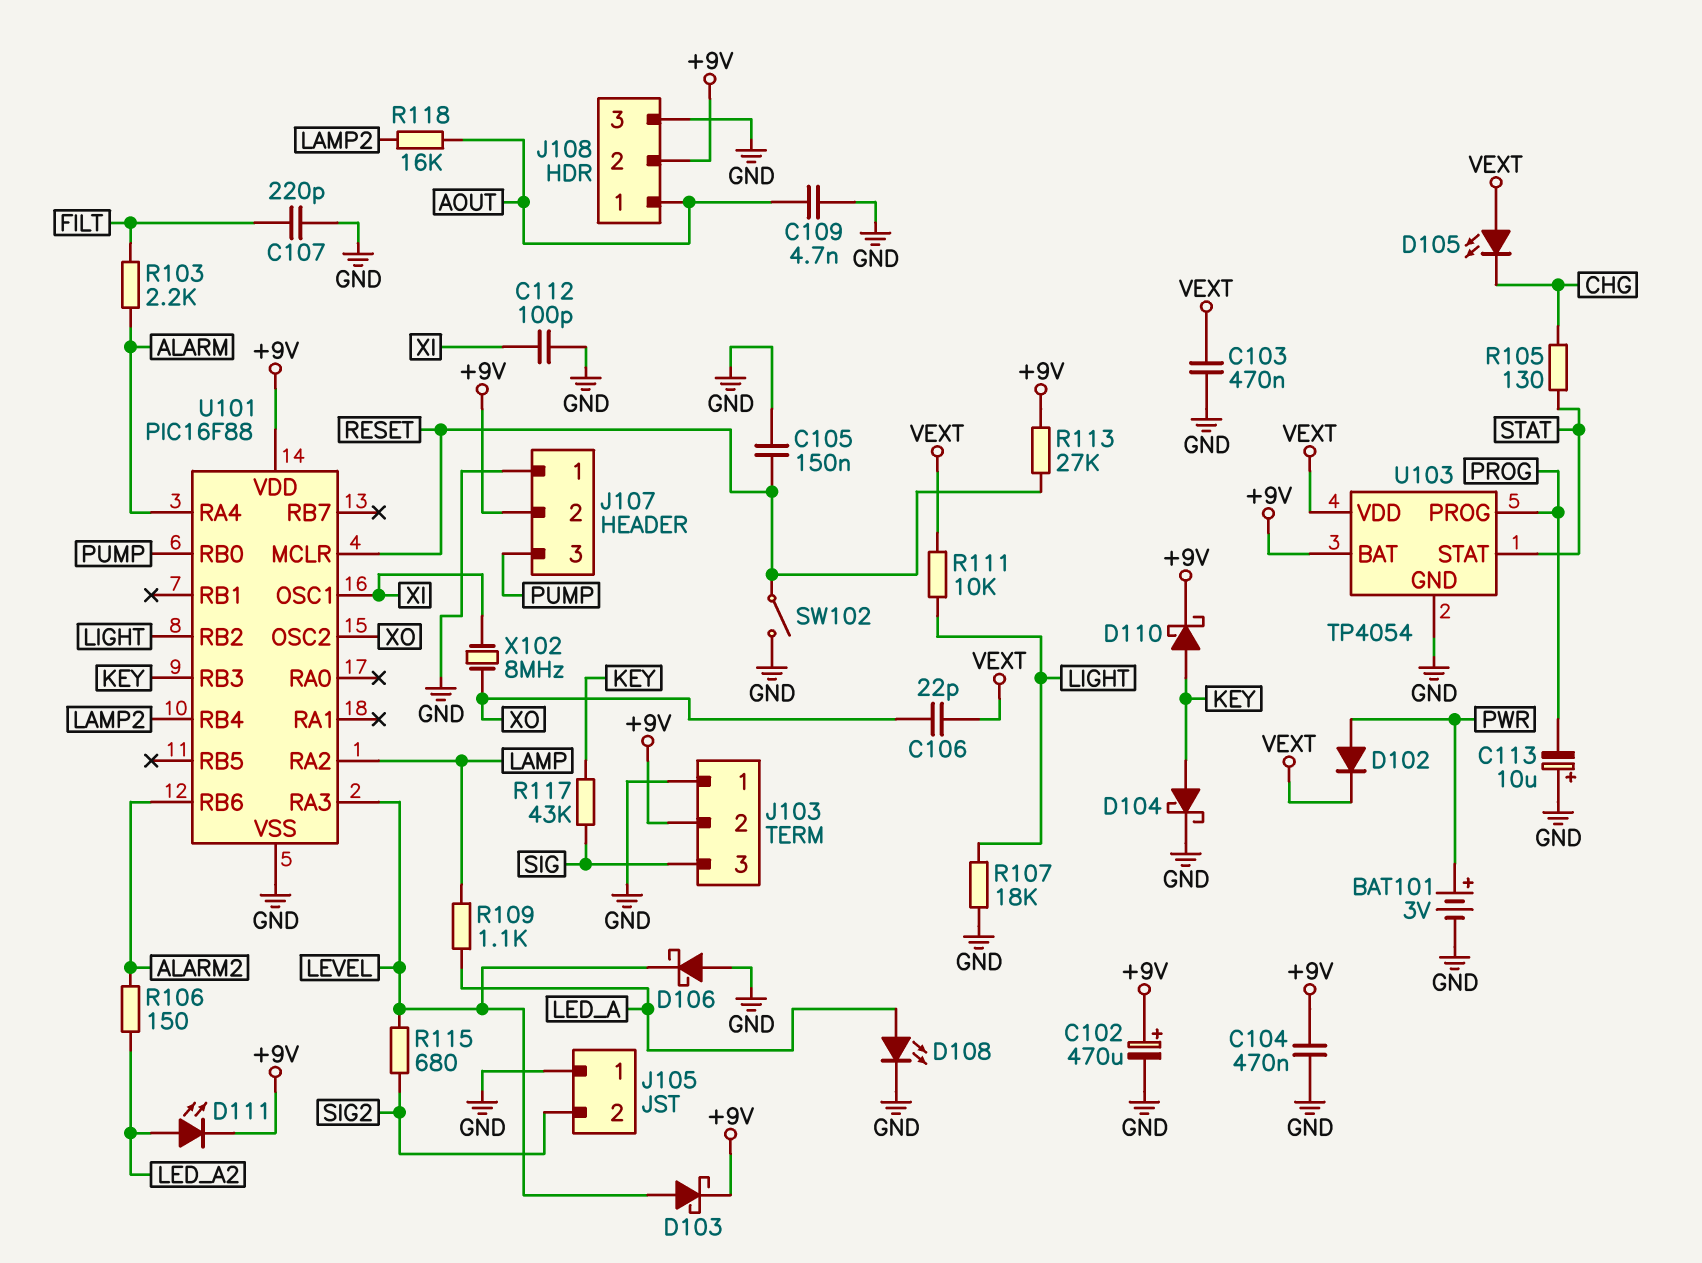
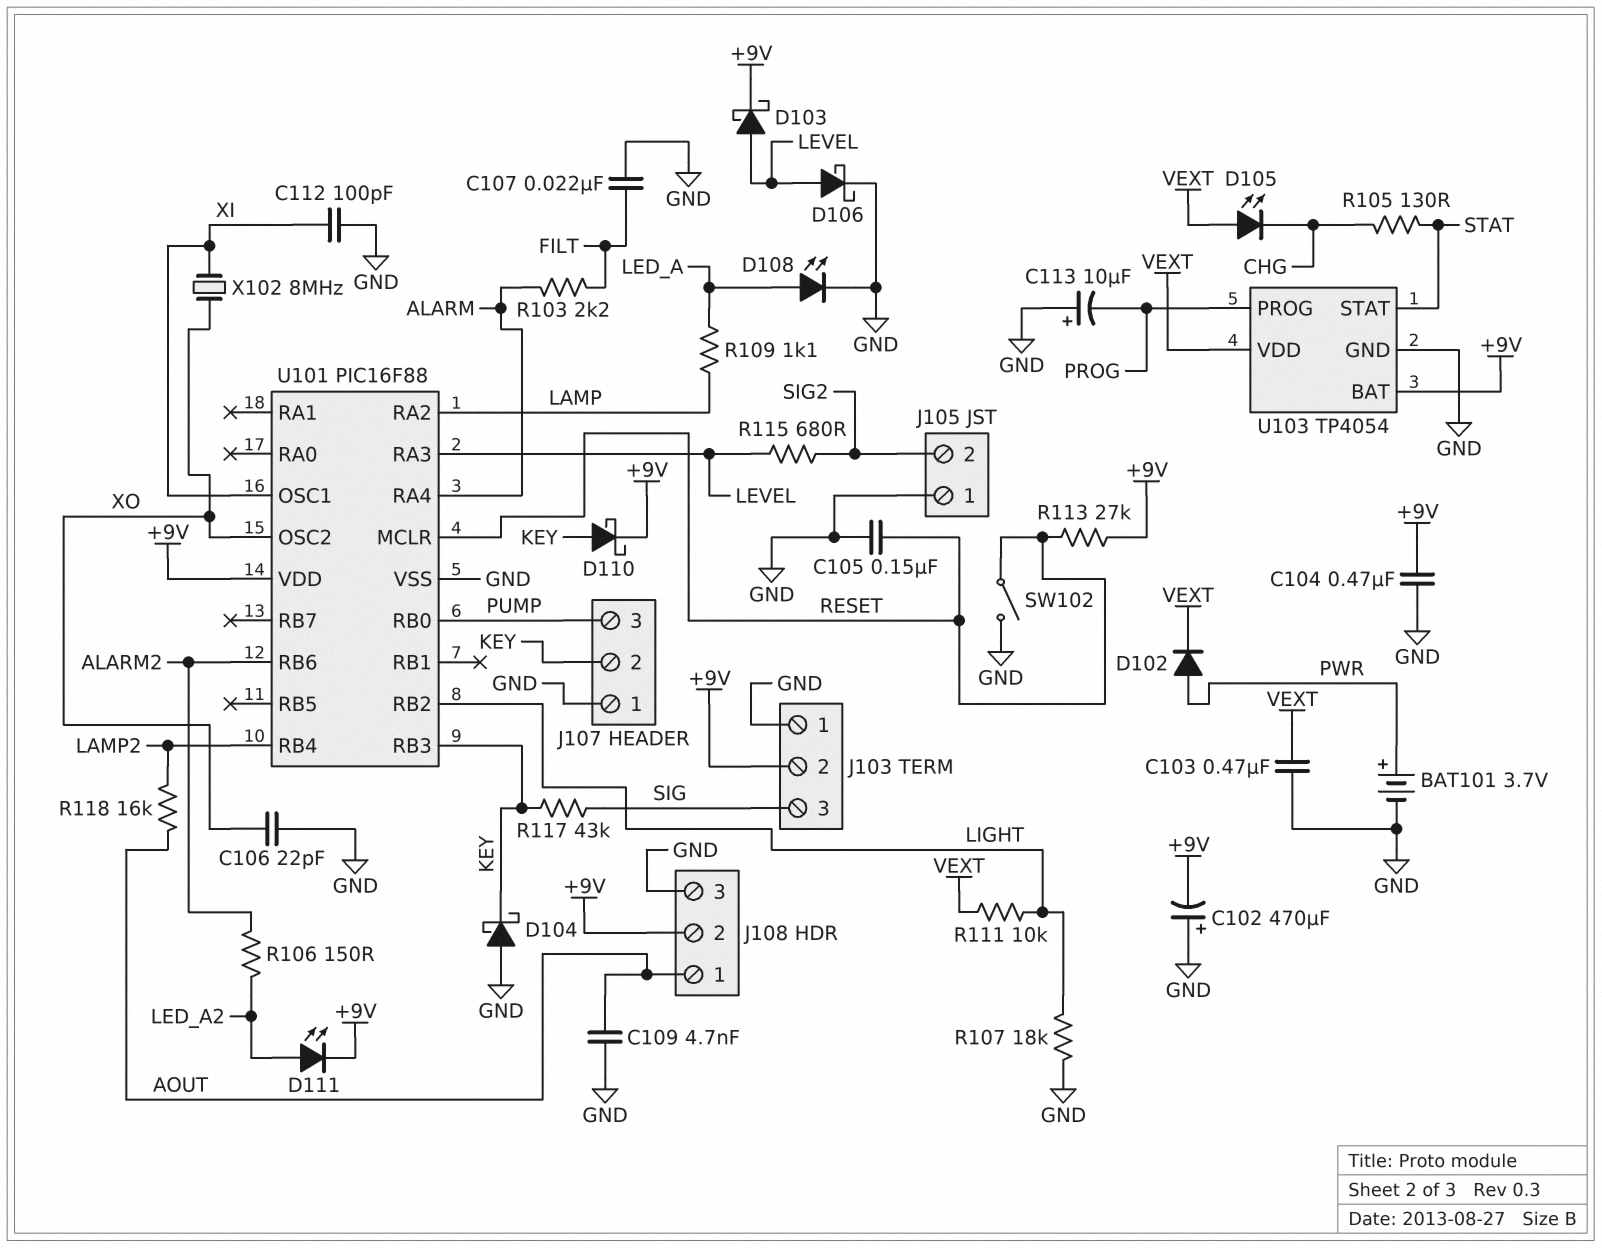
BAT101: 3V (plus PWR, minus GND) -> 3.7V (plus PWR, minus GND)
C102: 470uF (plus +9V, minus GND) -> 470uF (plus GND, minus +9V)
C106: 22pF (VEXT, XO) -> 22pF (GND, XO)
C107: 220pF (FILT, GND) -> 22nF (FILT, GND)
D104: schottky (A KEY, K GND) -> schottky (A GND, K KEY)
D106: schottky (A GND, K LEVEL) -> schottky (A LEVEL, K GND)
J107 pin 2: +9V -> KEY

